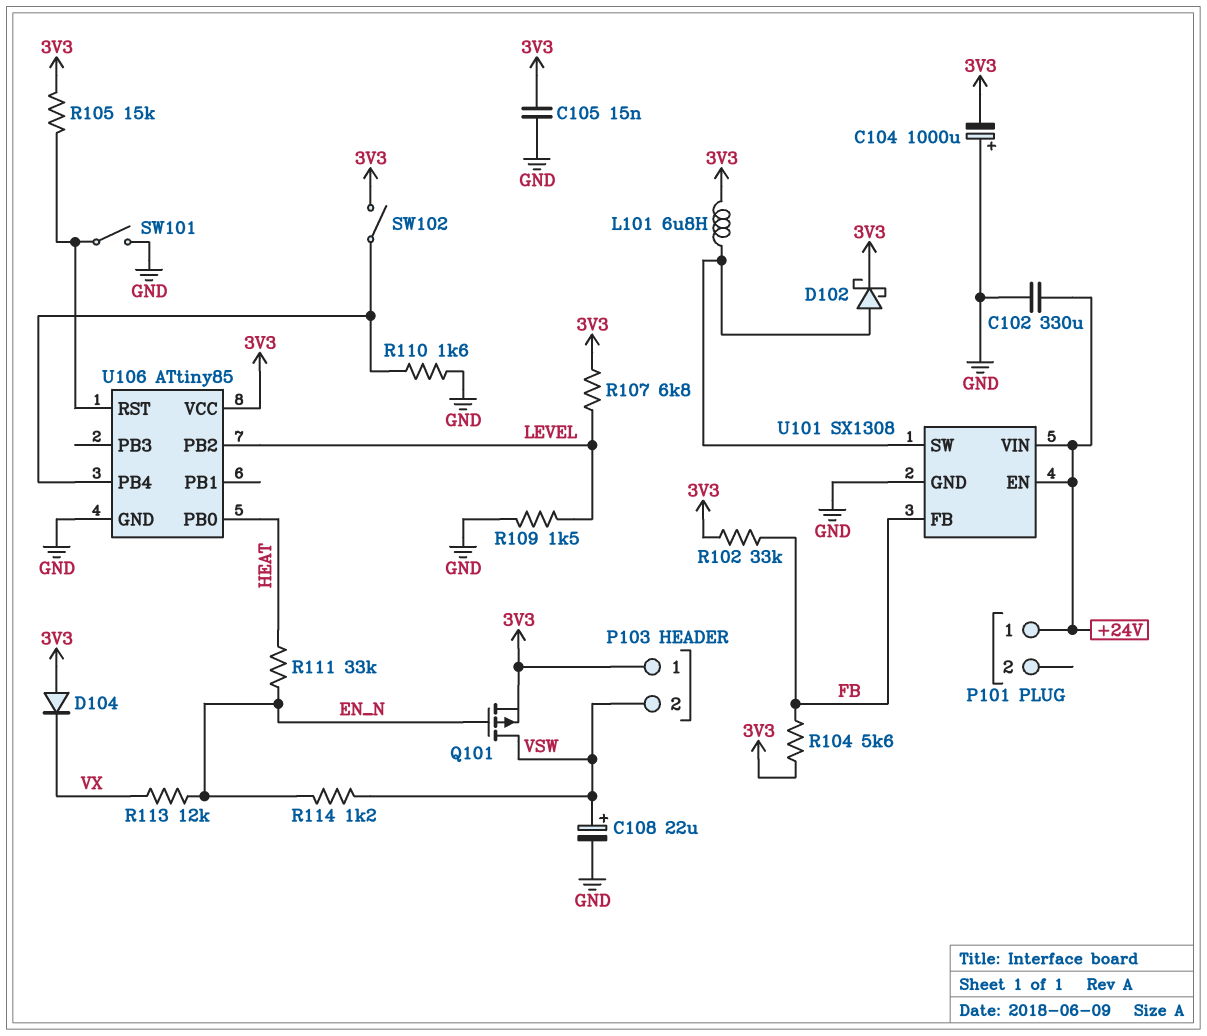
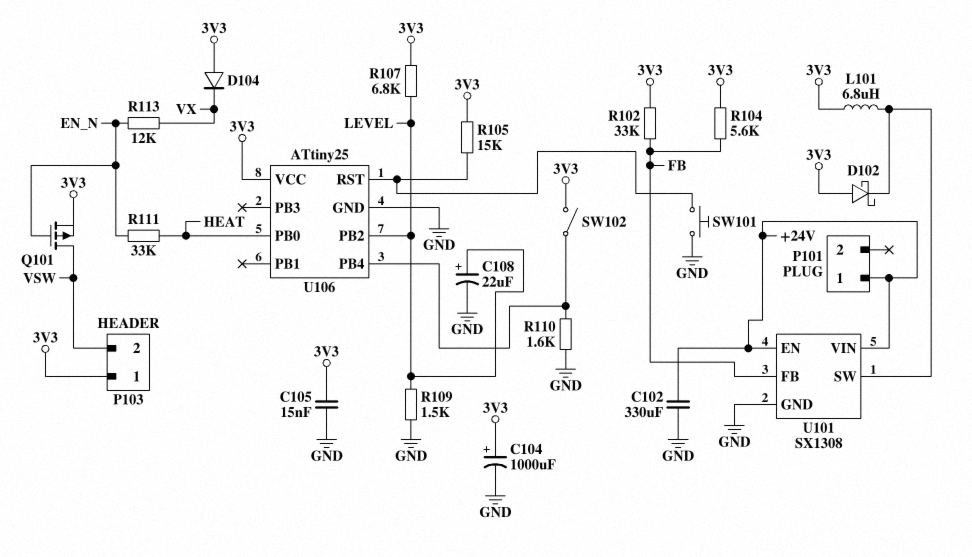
C104: 1000uF (plus GND, minus 3V3) -> 1000uF (plus 3V3, minus GND)
C108: 22uF (plus VSW, minus GND) -> 22uF (plus LEVEL, minus GND)
D102: schottky (A U101/SW, K 3V3) -> schottky (A 3V3, K U101/SW)
R114: 1.2k (EN_N, VSW) -> none
SW101: switch (GND, U106/RST) -> button (GND, U106/RST)
U106: ATtiny85 -> ATtiny25

